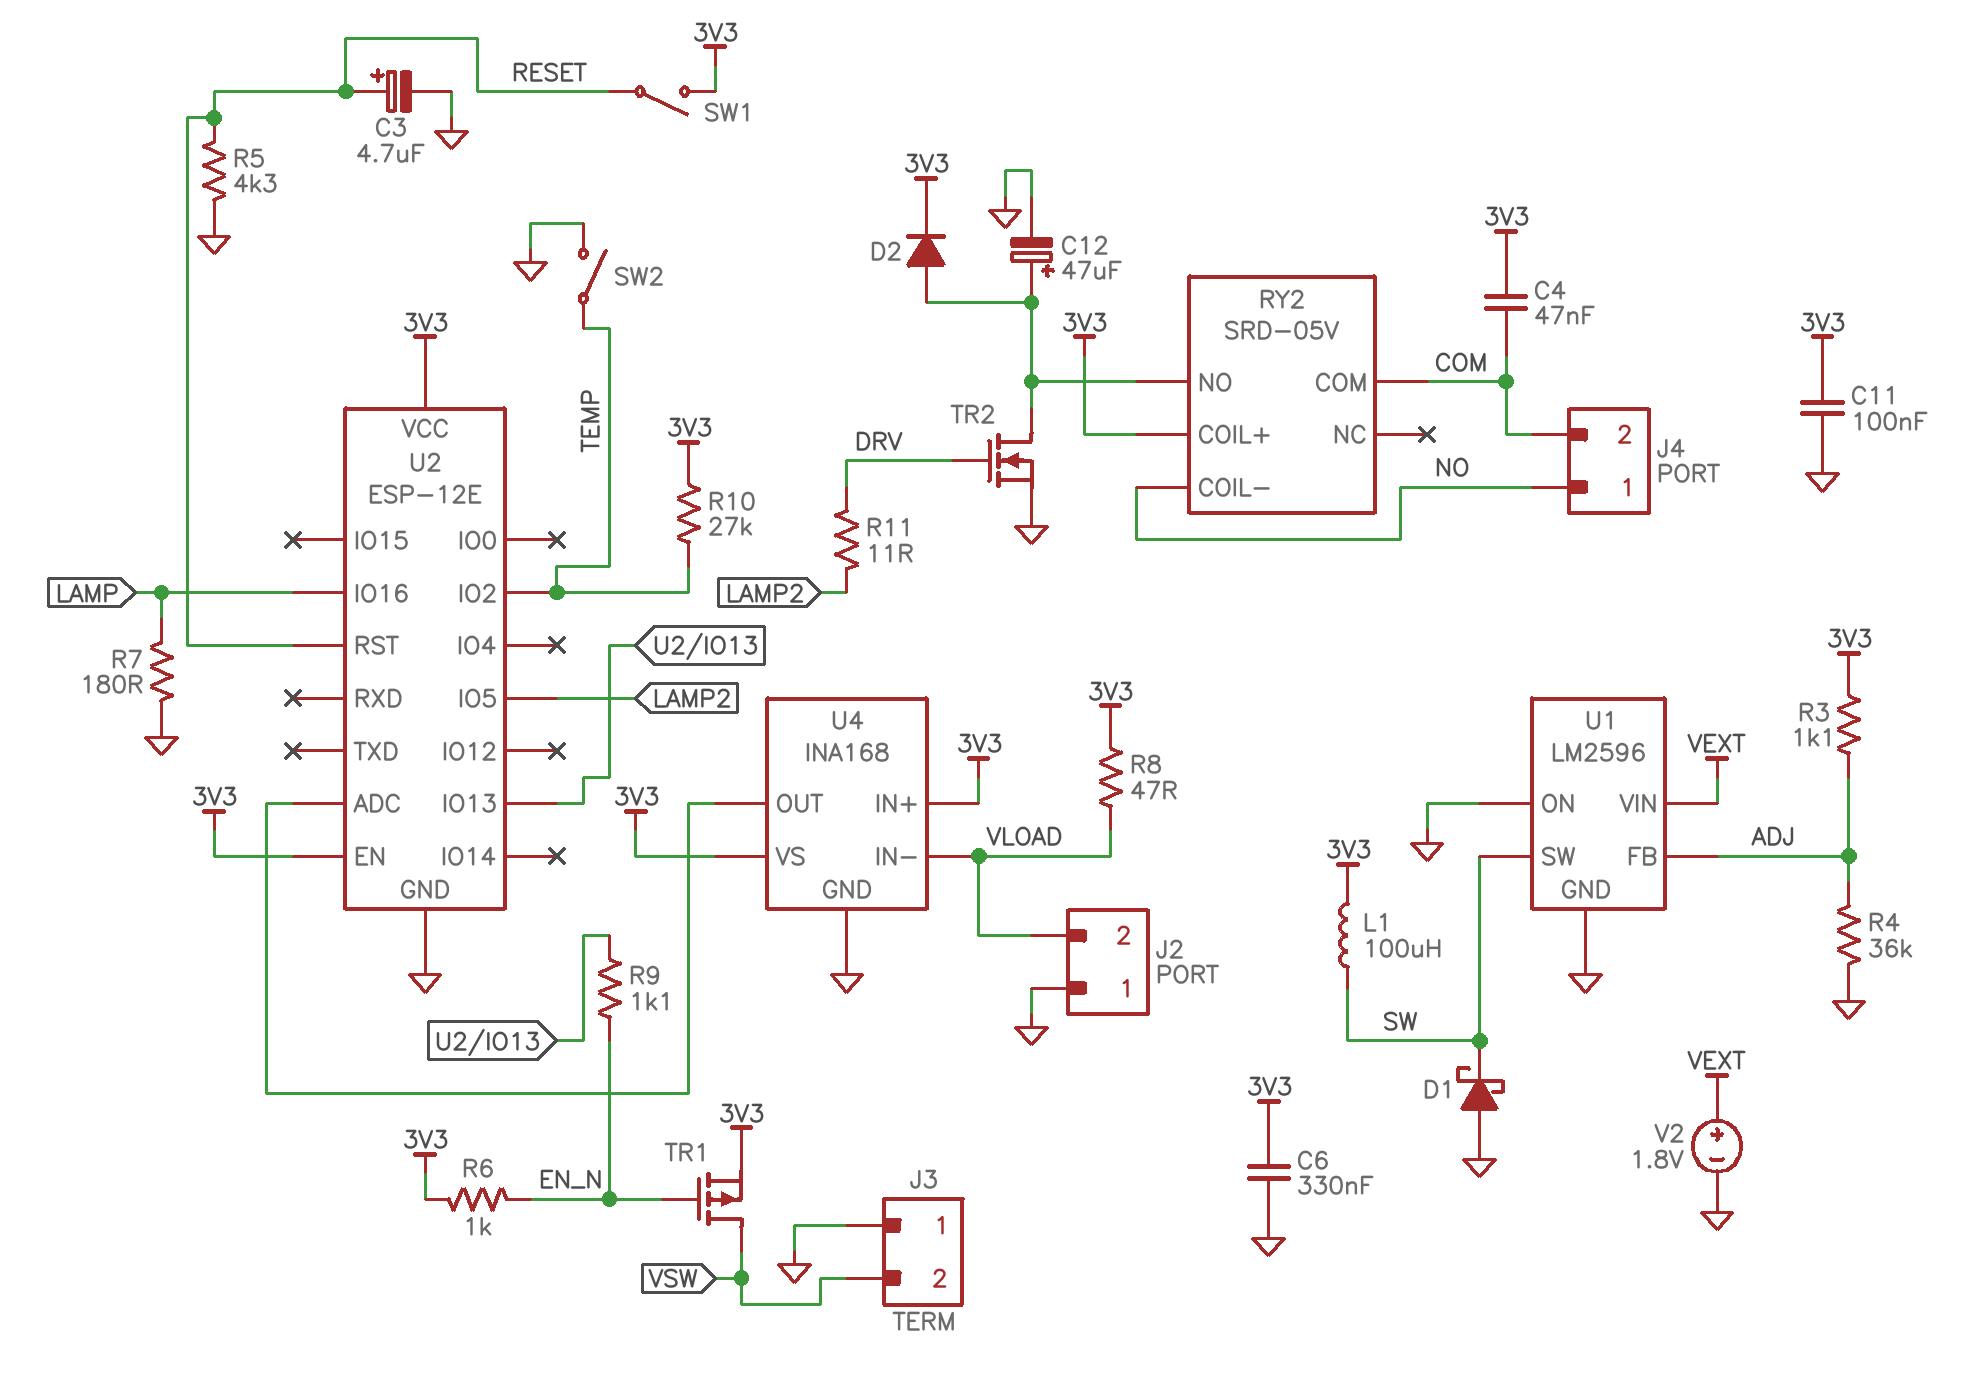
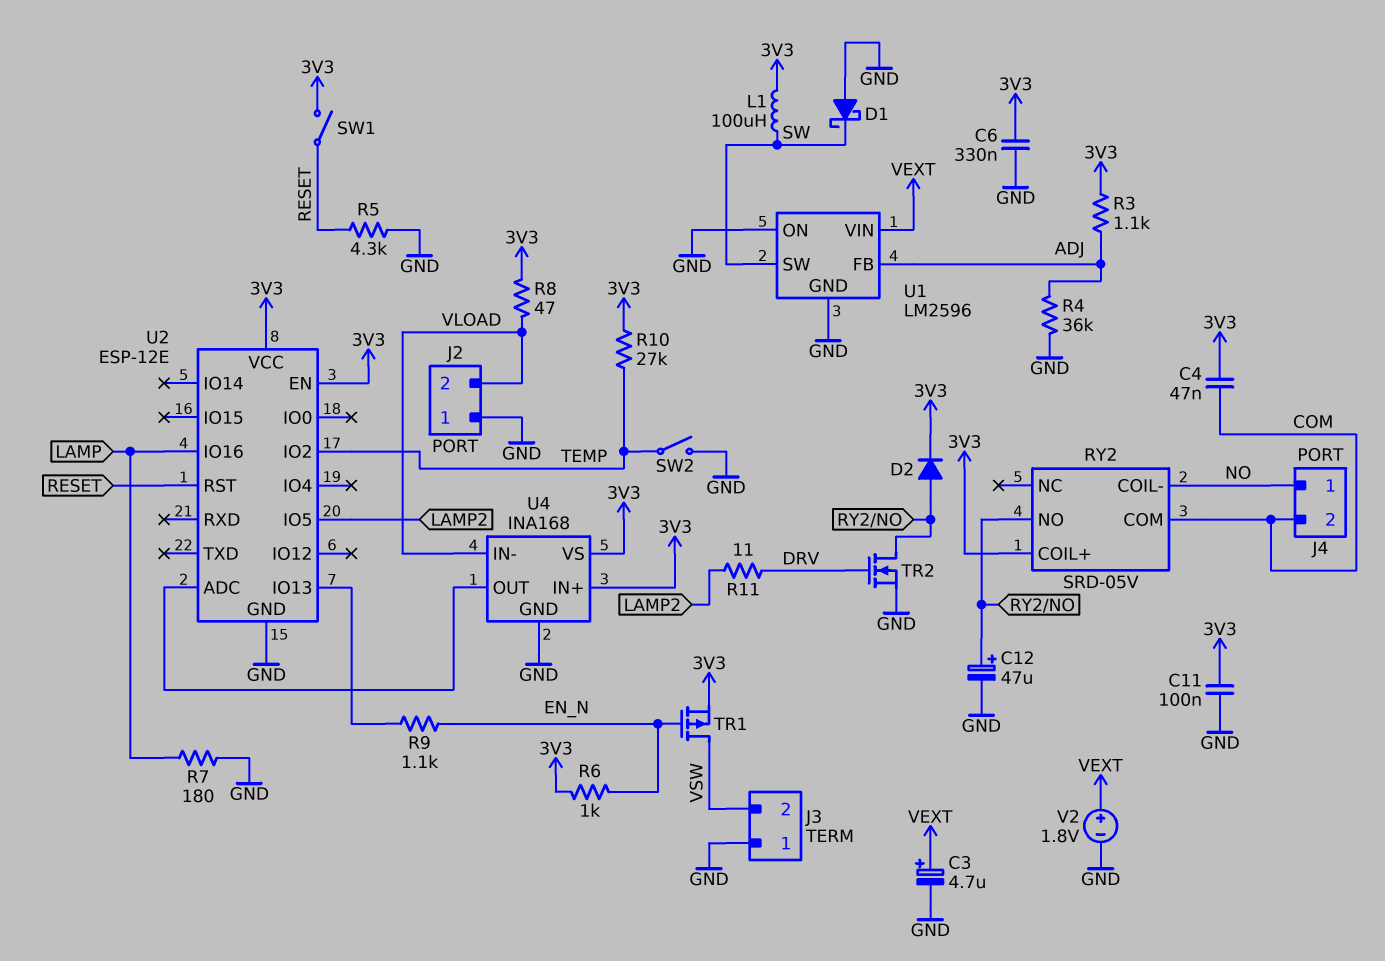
C3: 4.7uF (plus RESET, minus GND) -> 4.7uF (plus VEXT, minus GND)

